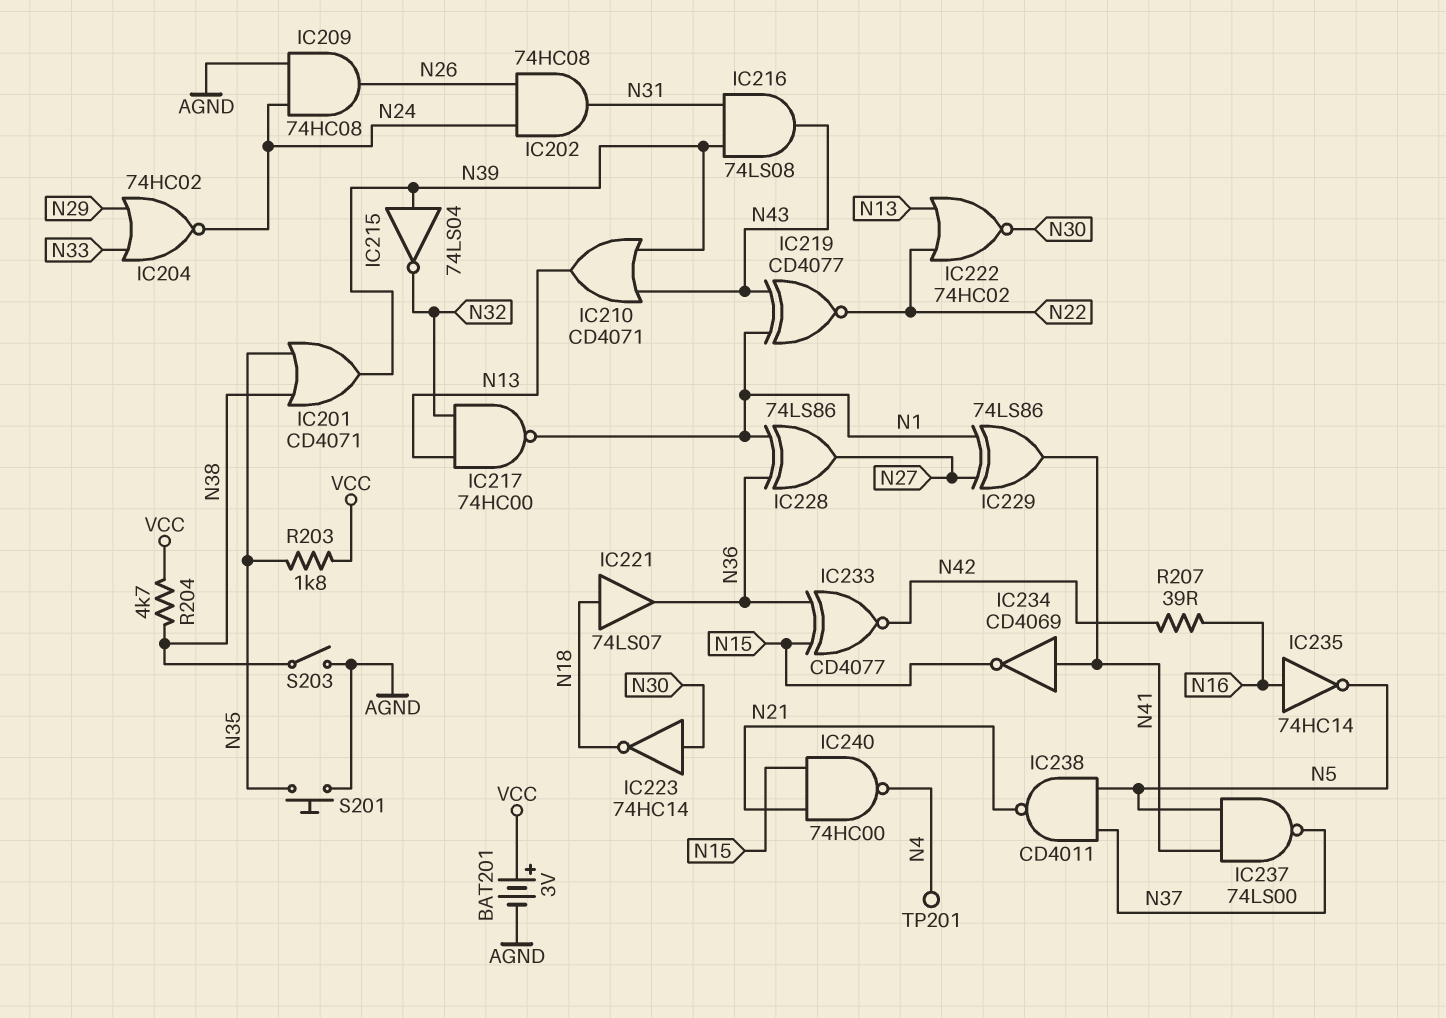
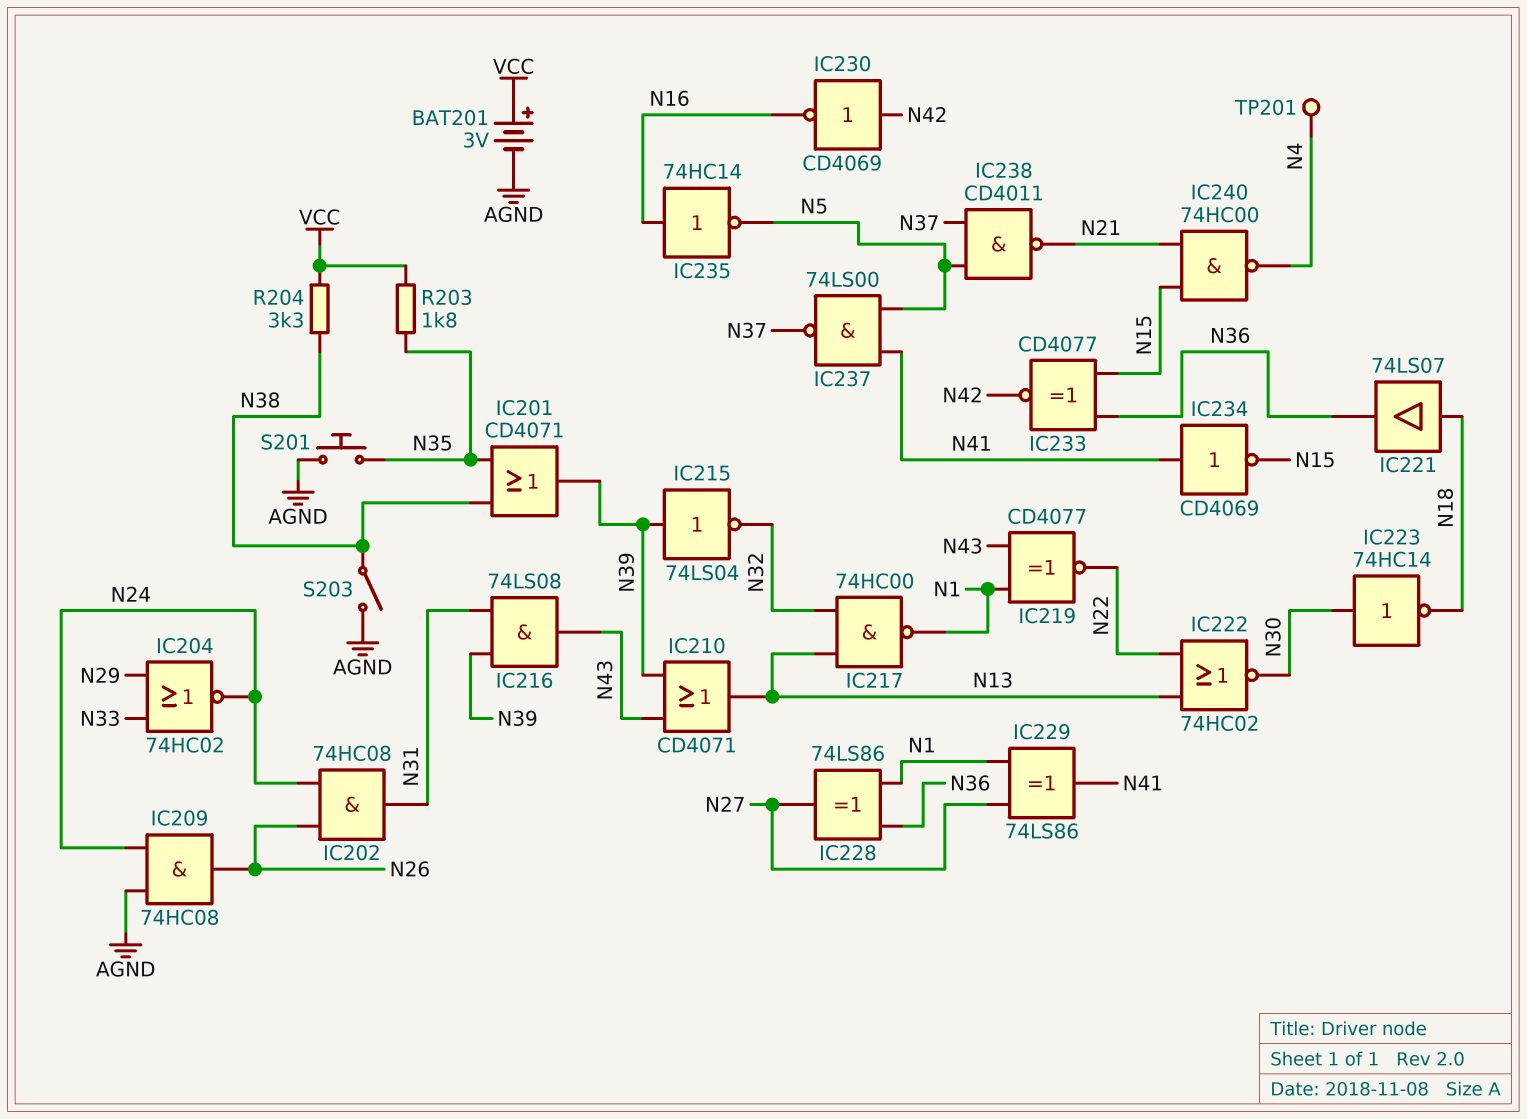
IC230: none -> NOT CD4069 (in N42, out N16)
R204: 4.7k (N38, VCC) -> 3.3k (N38, VCC)
R207: 39 (N16, N42) -> none

